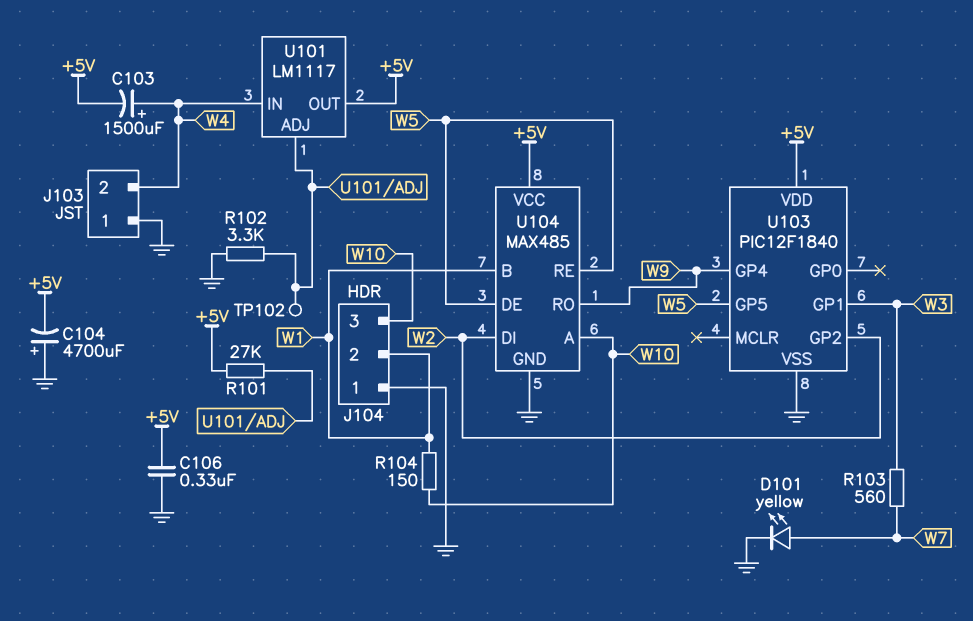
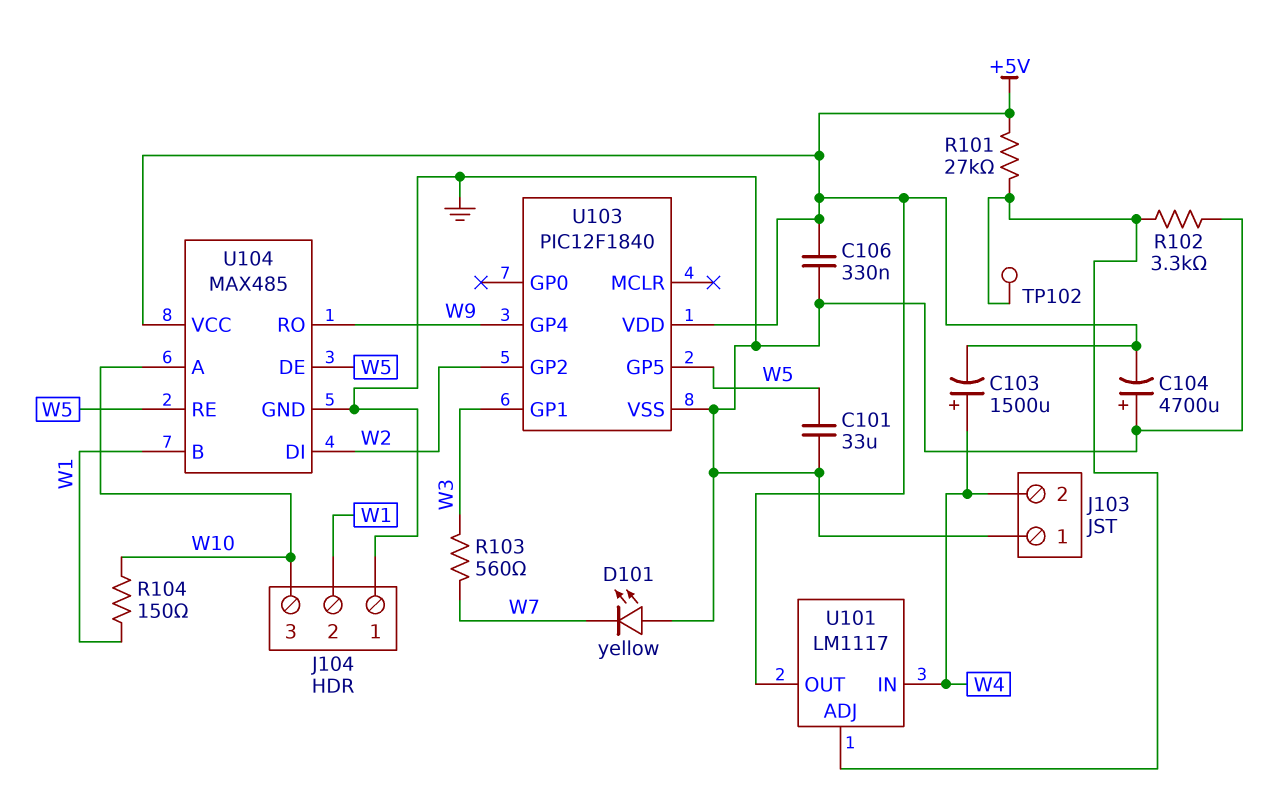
C101: none -> 33uF (GND, W5)
D101: LED yellow (A W7, K GND) -> LED yellow (A GND, K W7)

